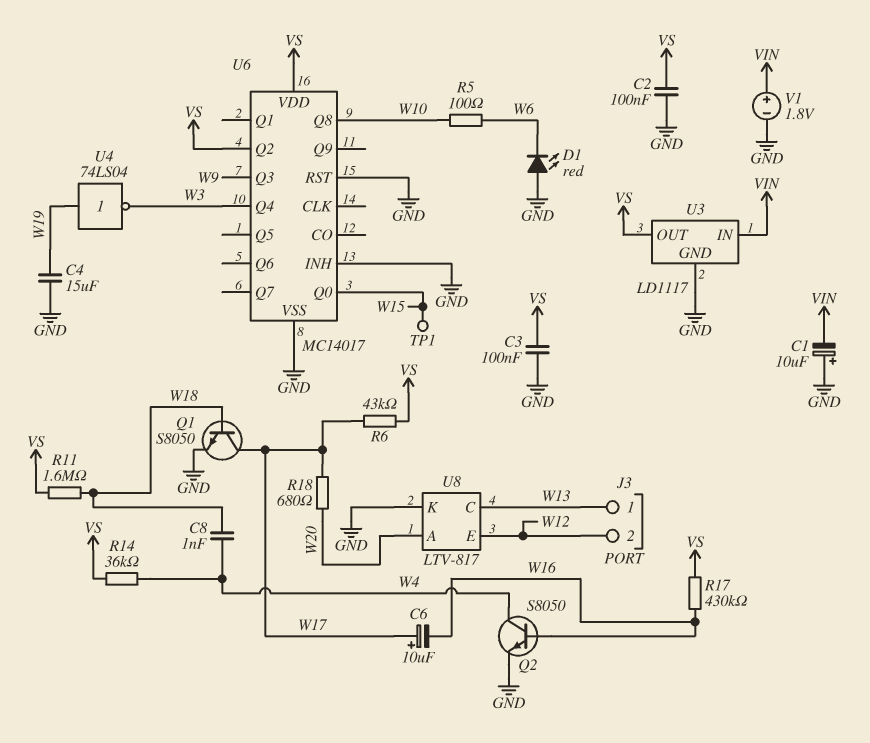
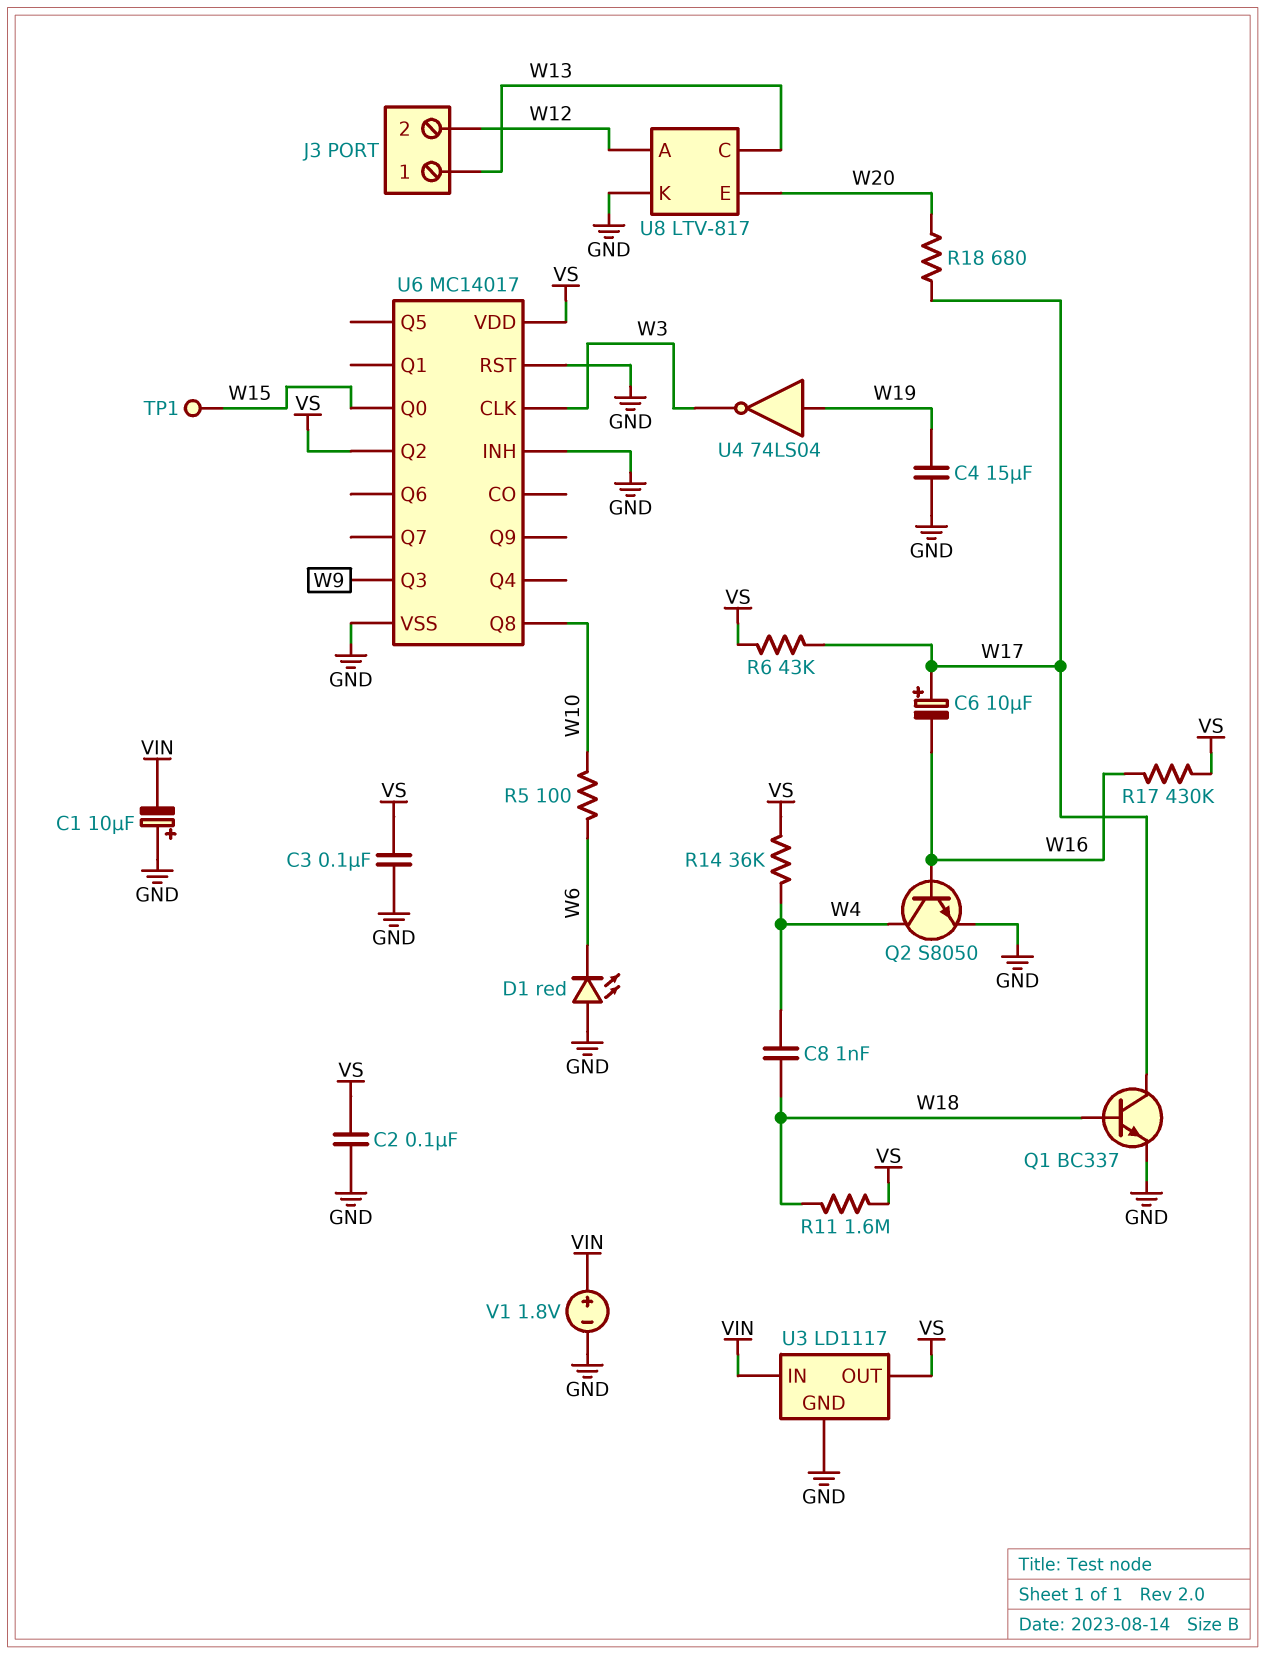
Q1: NPN S8050 (B W18, C W17, E GND) -> NPN BC337 (B W18, C W17, E GND)
U6 pin CLK: none -> W3
U6 pin Q4: W3 -> none
U8 pin A: W20 -> W12
U8 pin E: W12 -> W20

